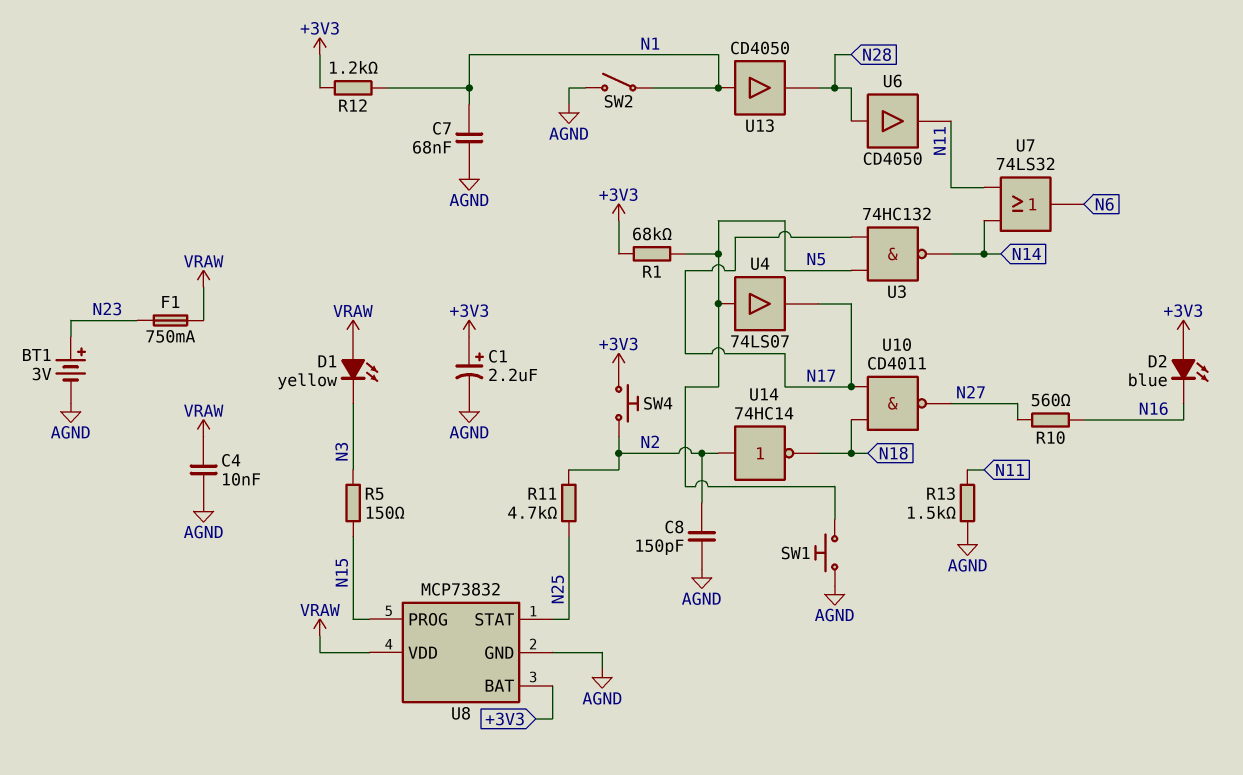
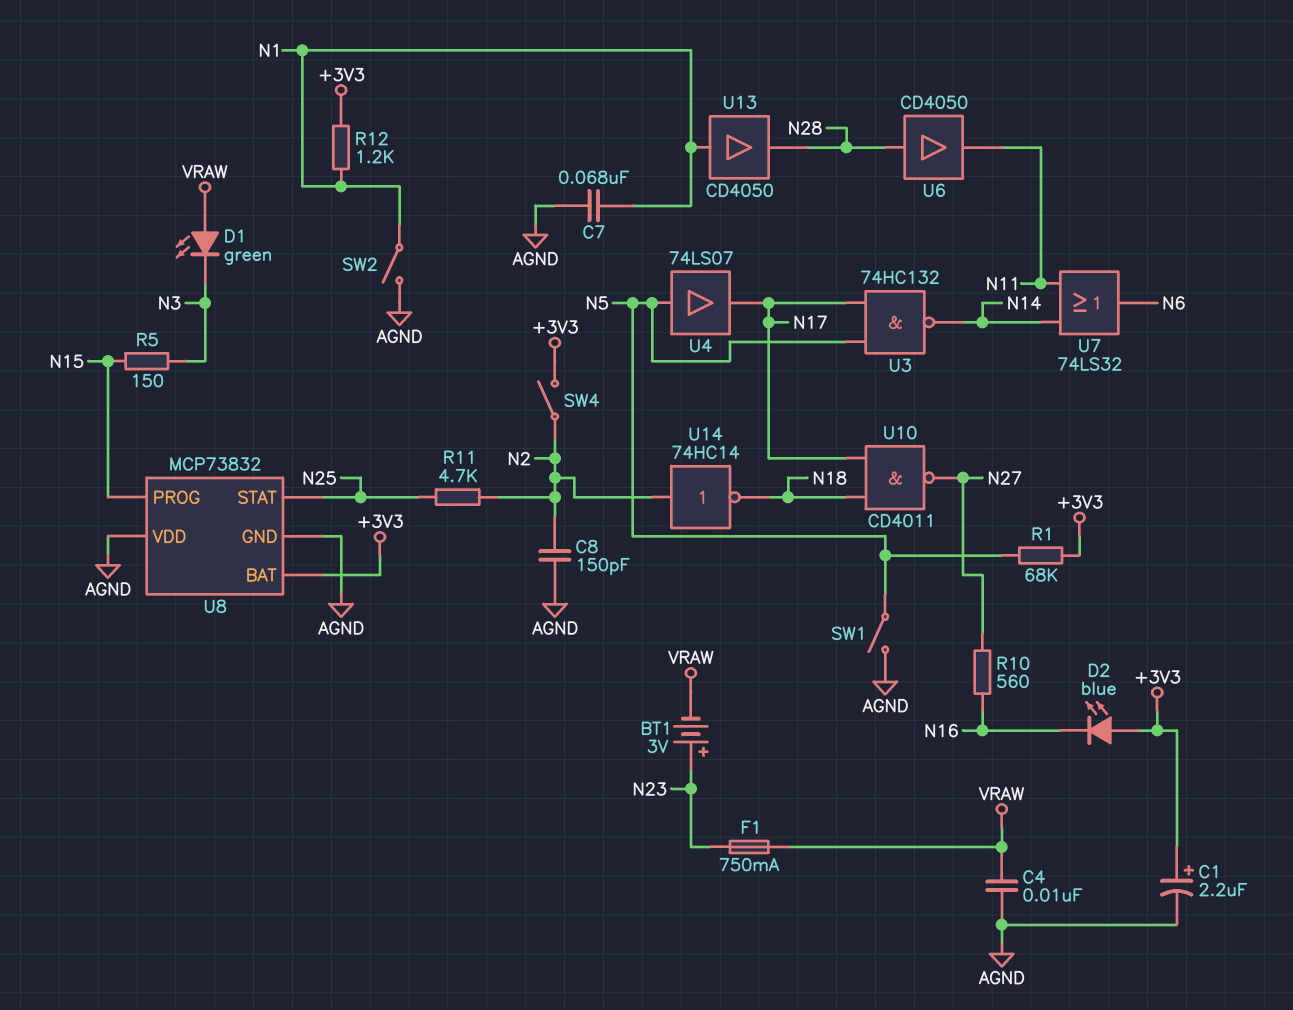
BT1: 3V (plus N23, minus AGND) -> 3V (plus N23, minus VRAW)
D1: LED yellow (A VRAW, K N3) -> LED green (A VRAW, K N3)
R13: 1.5k (AGND, N11) -> none
SW1: button (AGND, N5) -> switch (AGND, N5)
SW4: button (+3V3, N2) -> switch (+3V3, N2)
U8 pin VDD: VRAW -> AGND

